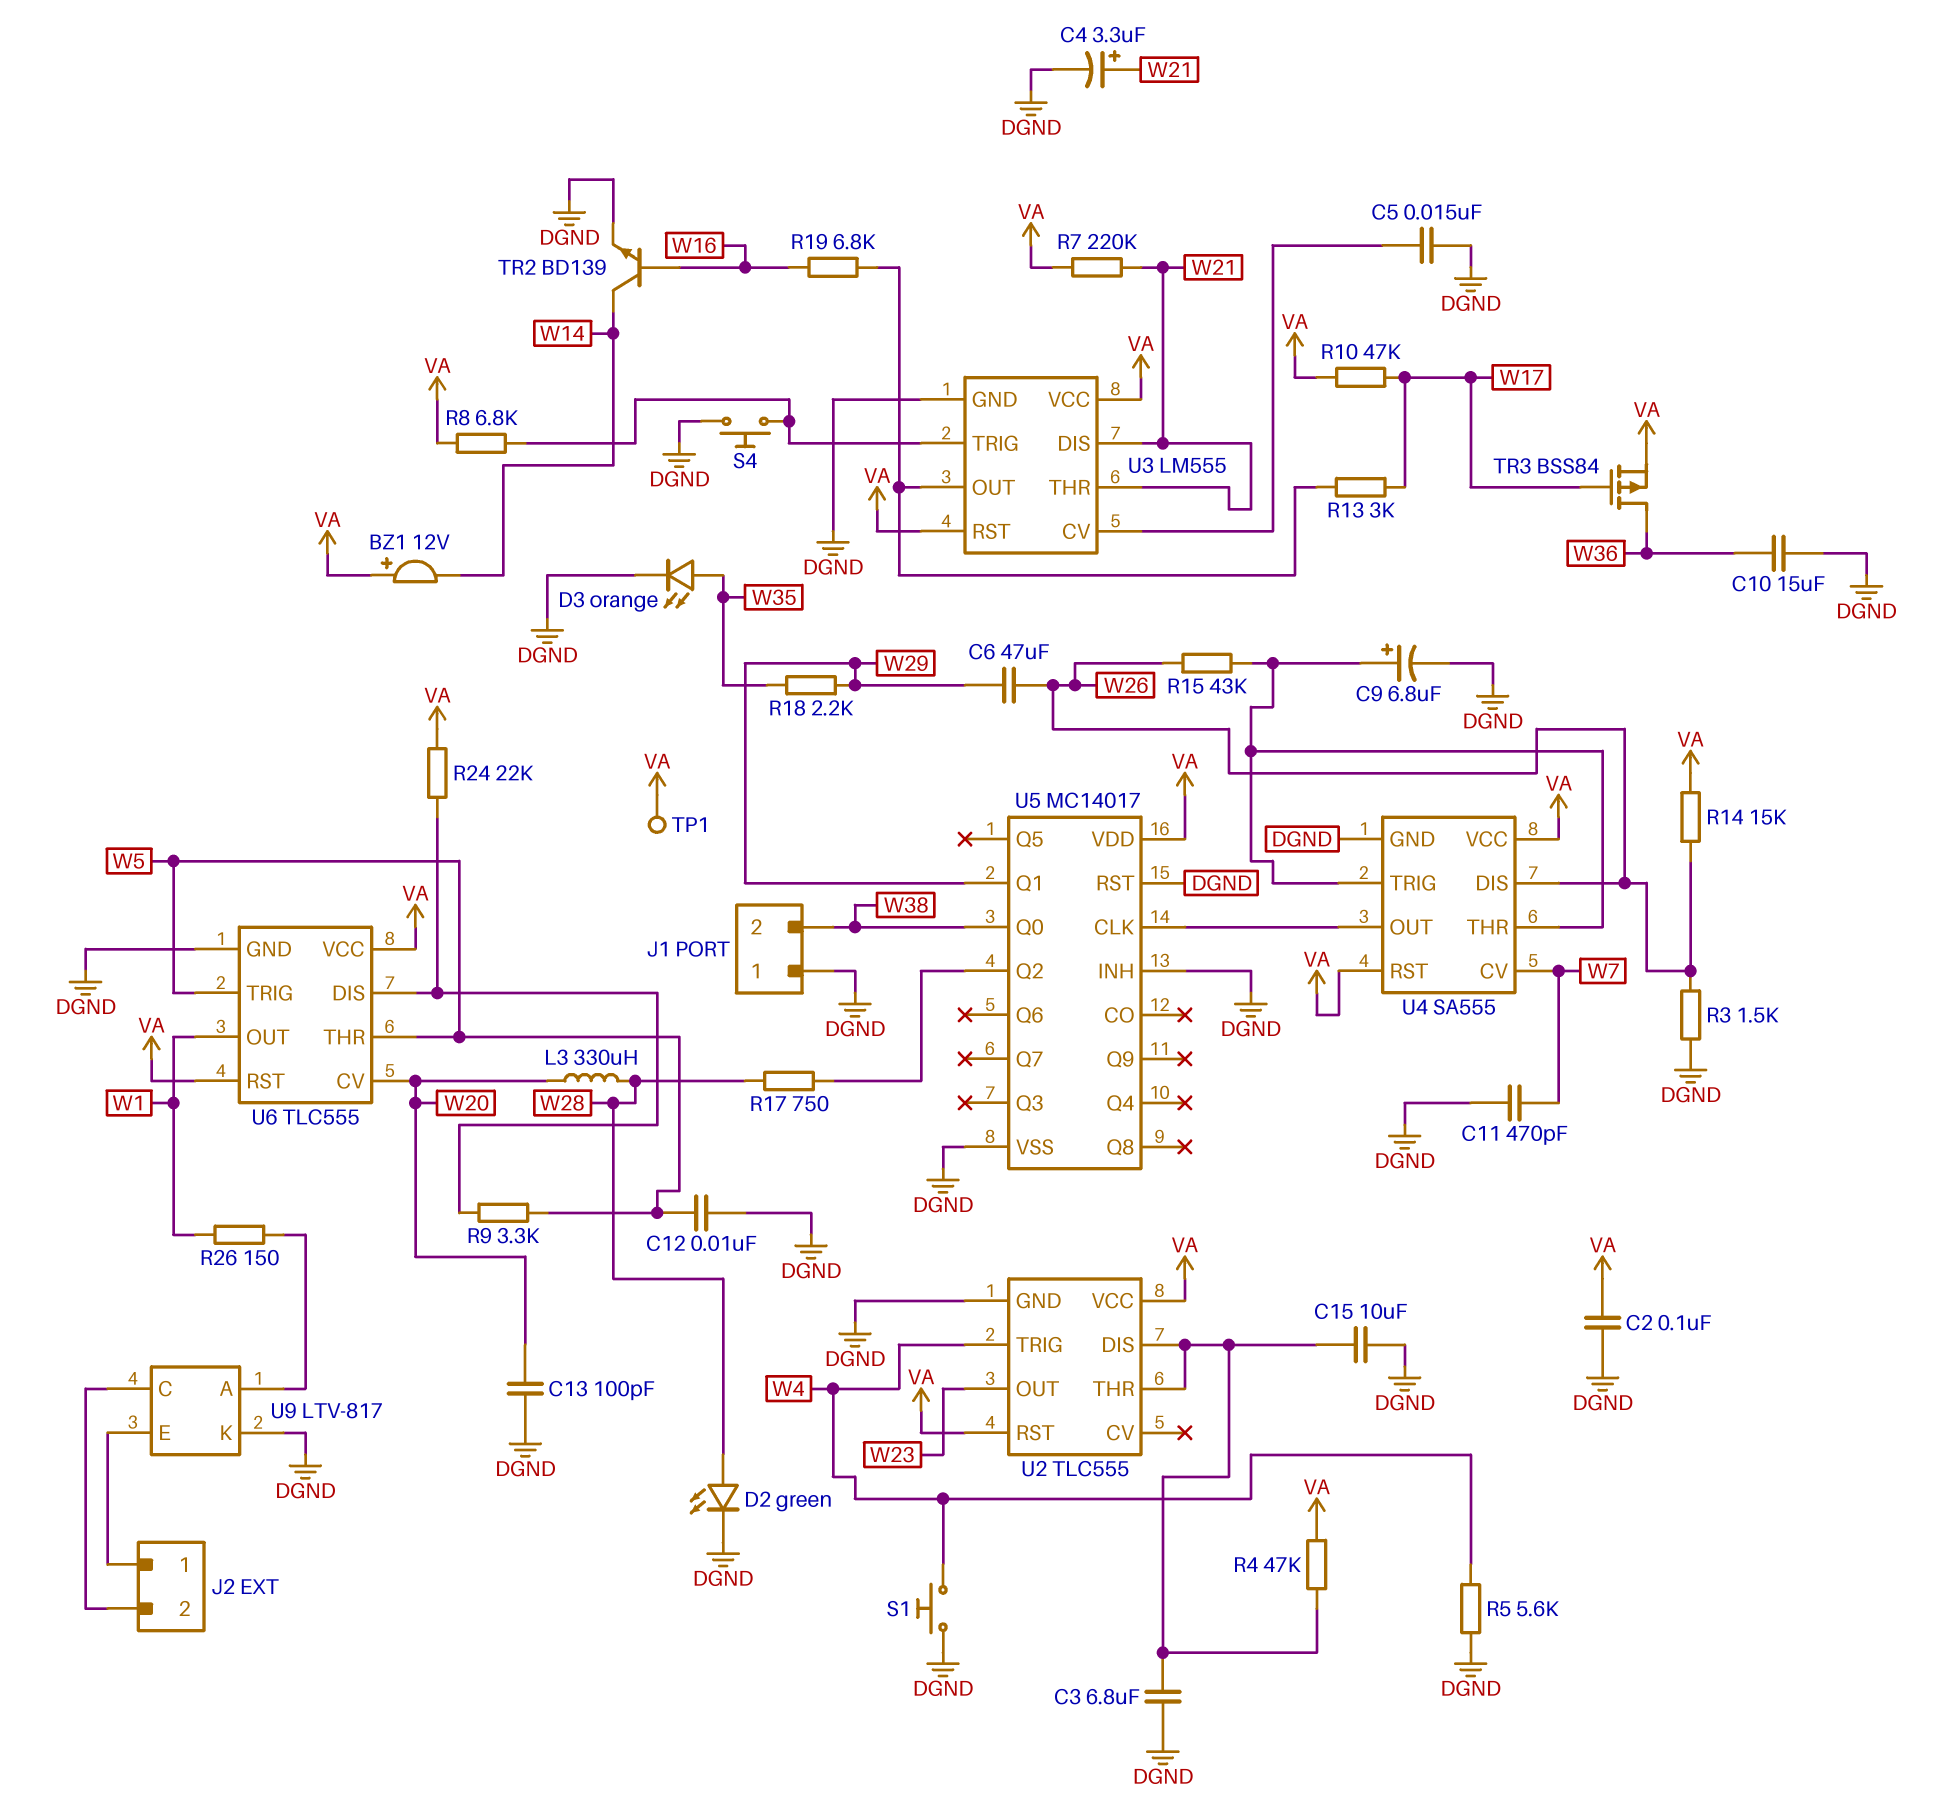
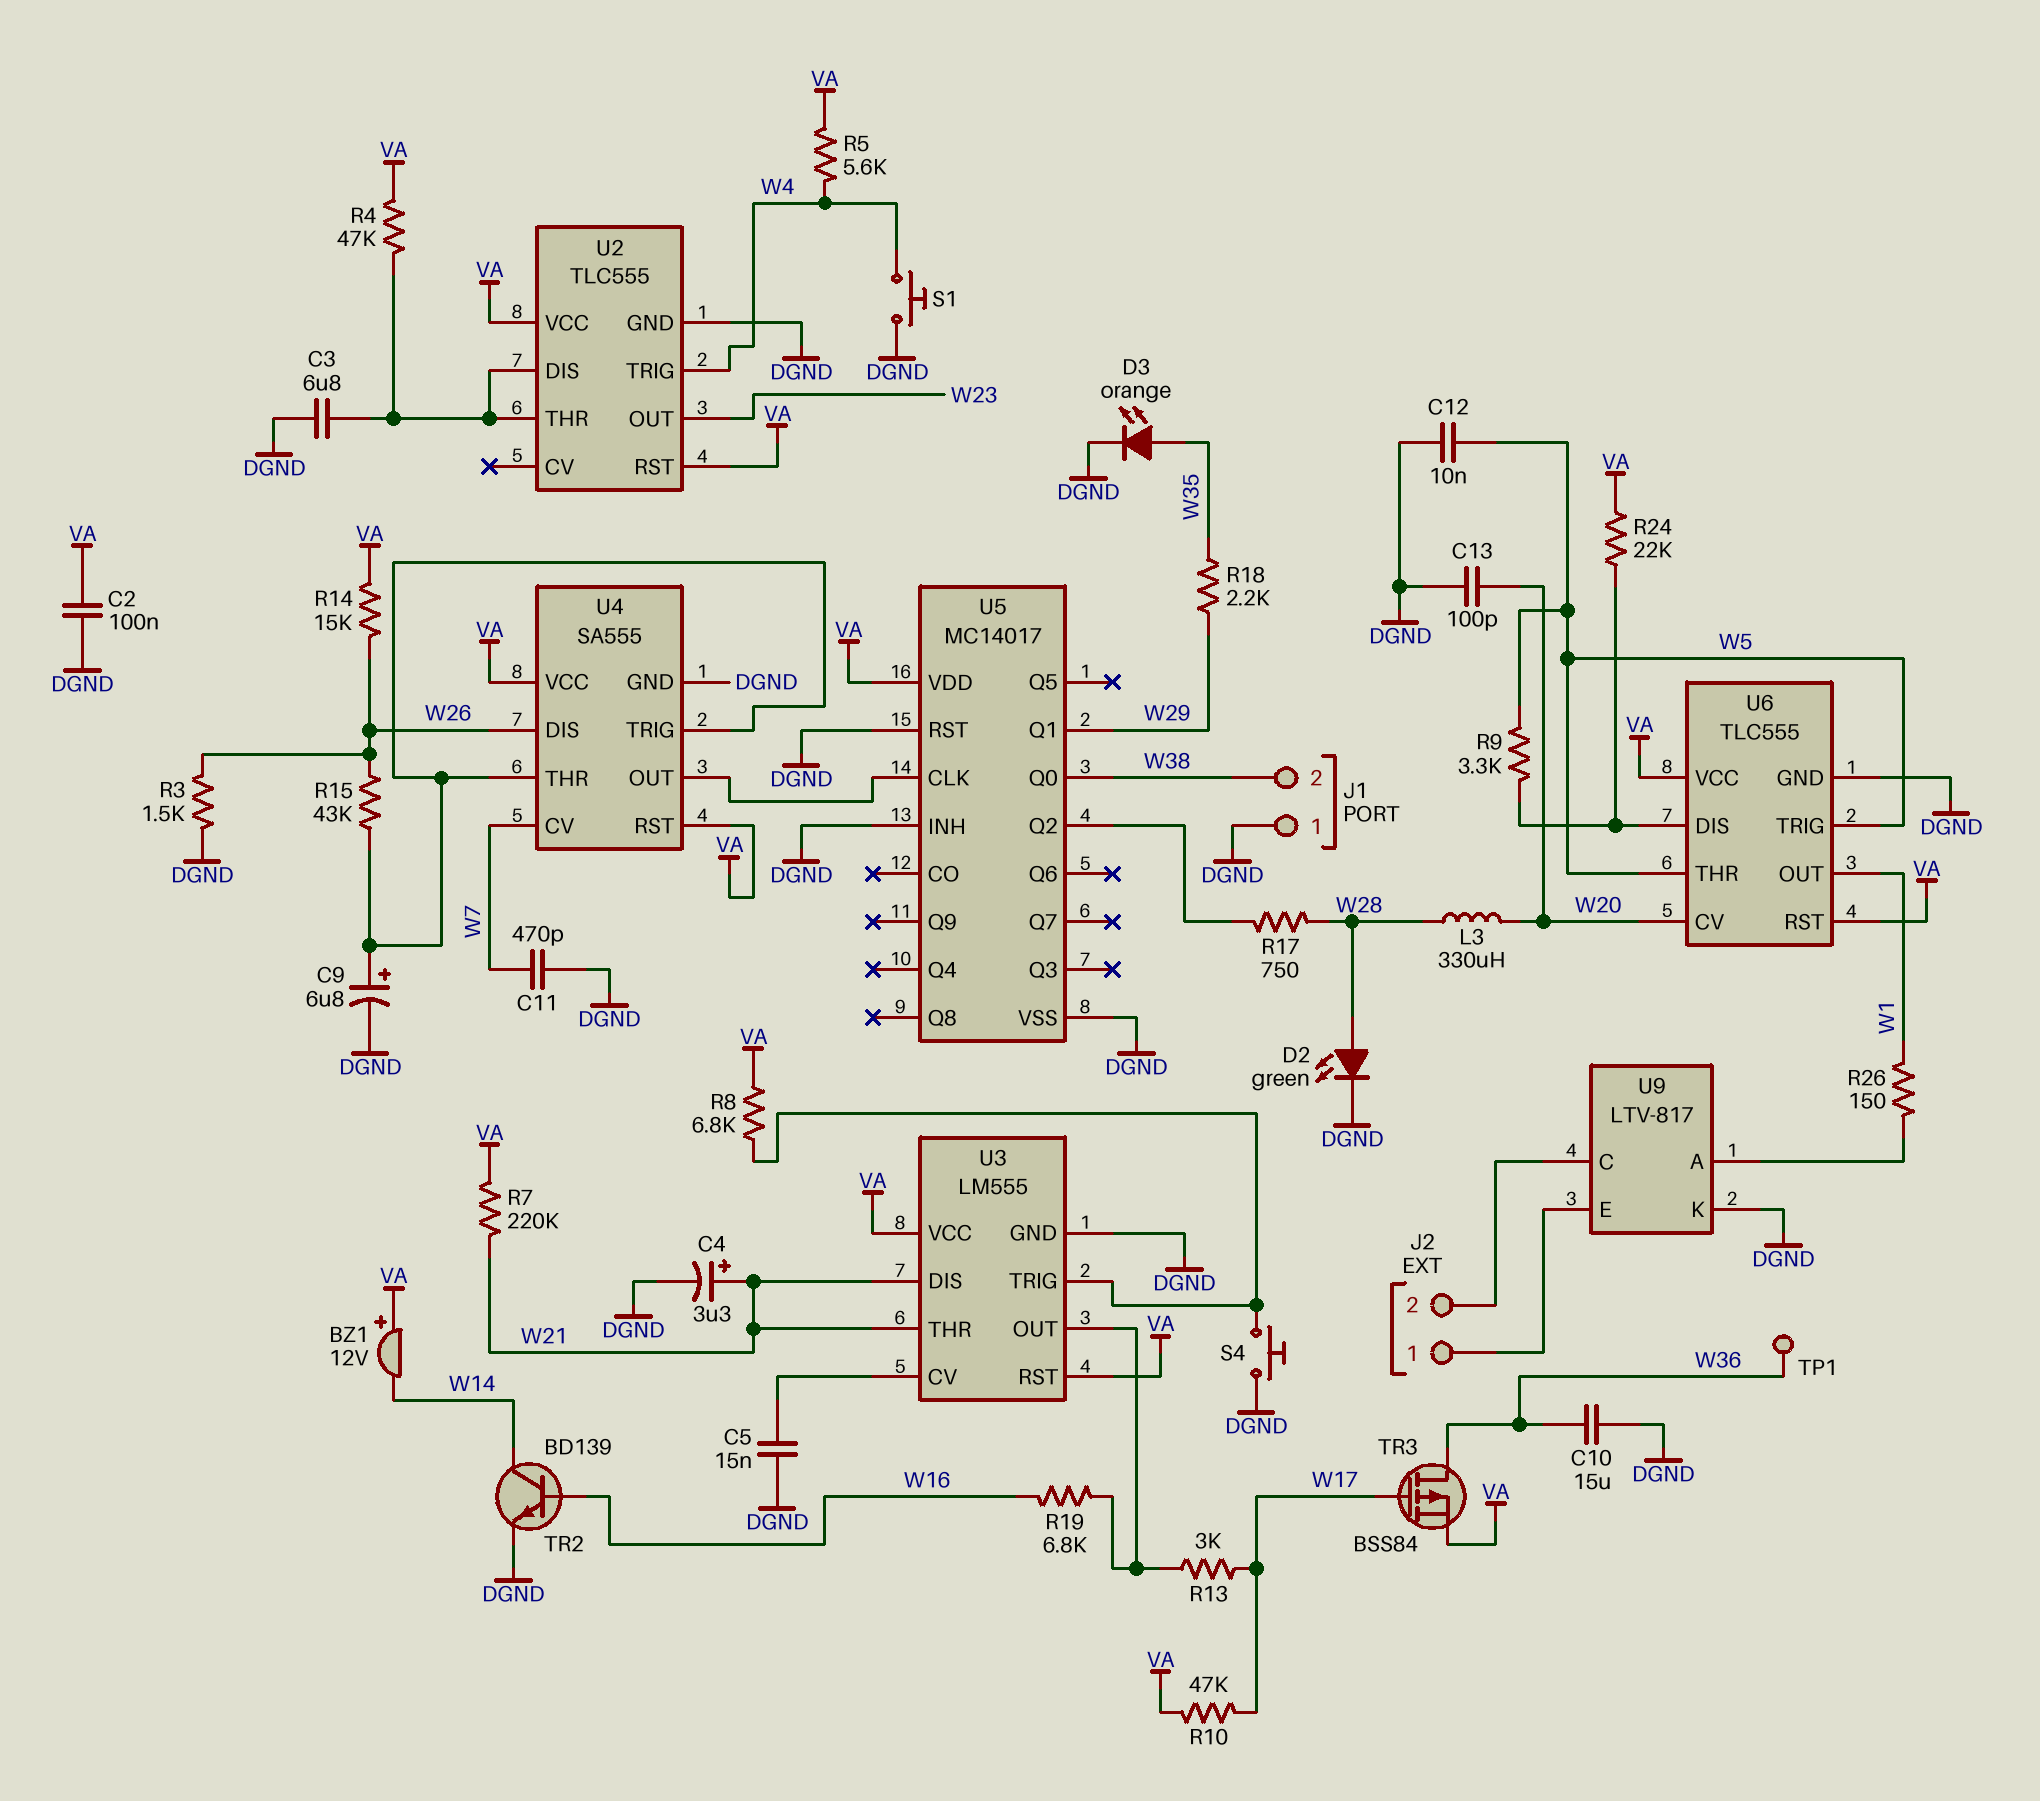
C6: 47uF (W26, W29) -> none
C15: 10uF (DGND, U2/DIS) -> none
R5: 5.6k (DGND, W4) -> 5.6k (VA, W4)
TP1: test point (VA) -> test point (W36)

